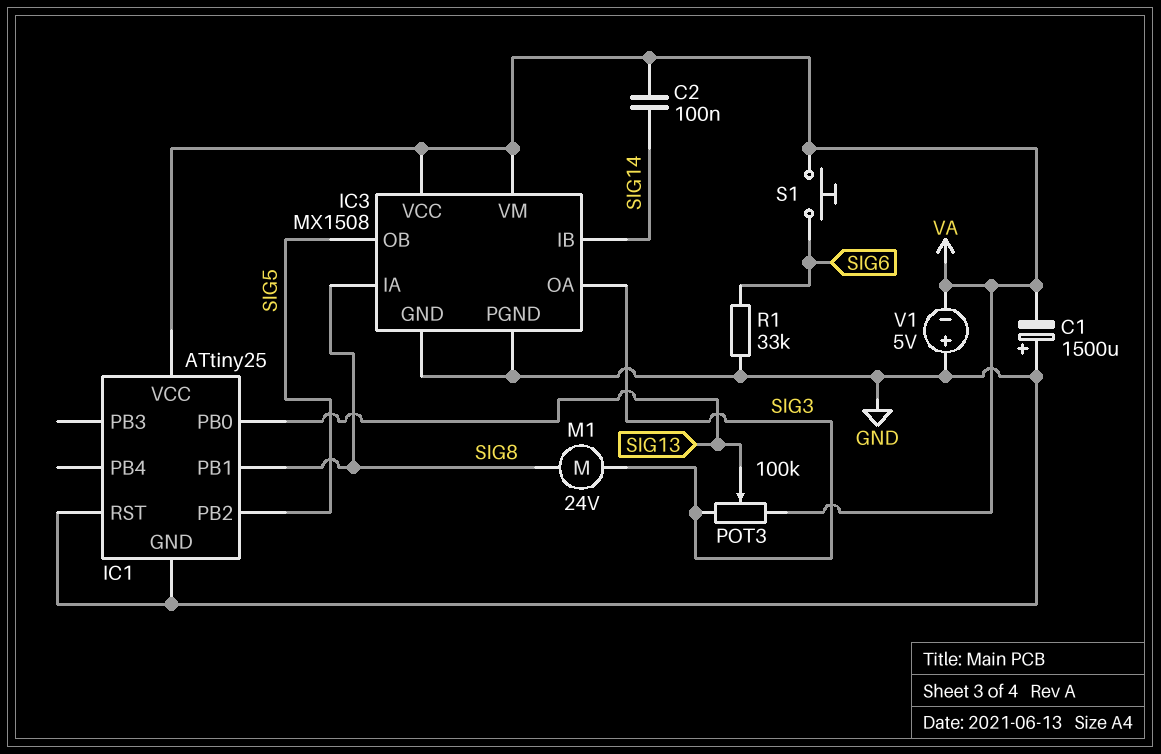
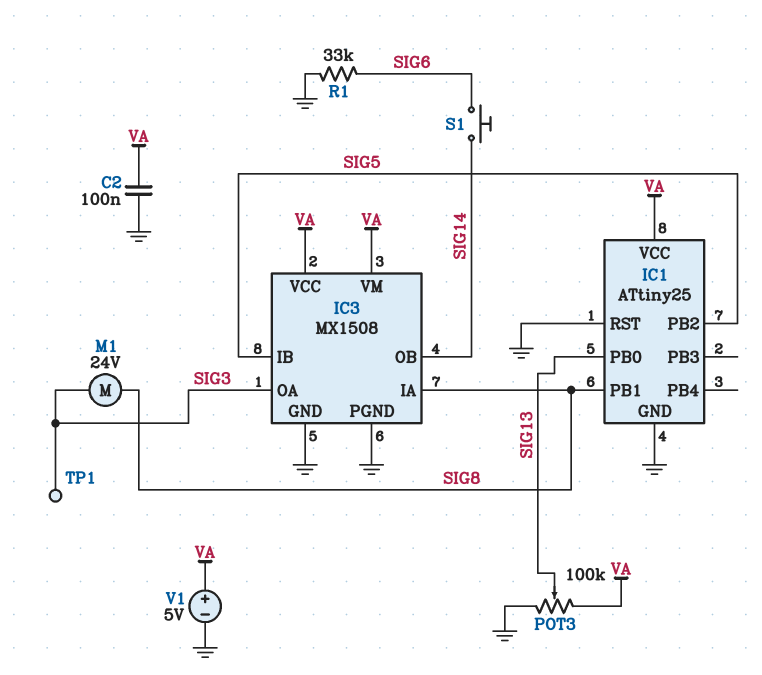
C1: 1500uF (plus GND, minus VA) -> none
C2: 100nF (SIG14, VA) -> 100nF (GND, VA)
IC3 pin IB: SIG14 -> SIG5
IC3 pin OB: SIG5 -> SIG14
POT3: 100k (SIG3, VA, wiper SIG13) -> 100k (GND, VA, wiper SIG13)
S1: button (SIG6, VA) -> button (SIG6, SIG14)
TP1: none -> test point (SIG3)
V1: 5V (plus GND, minus VA) -> 5V (plus VA, minus GND)

